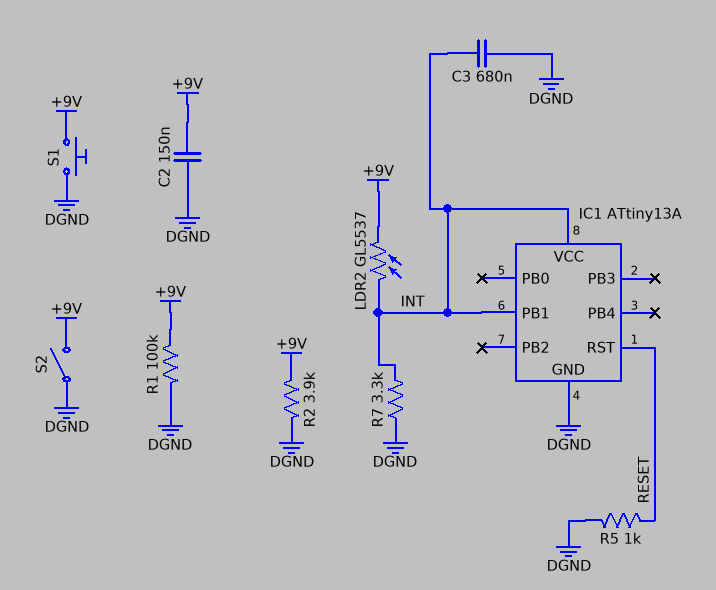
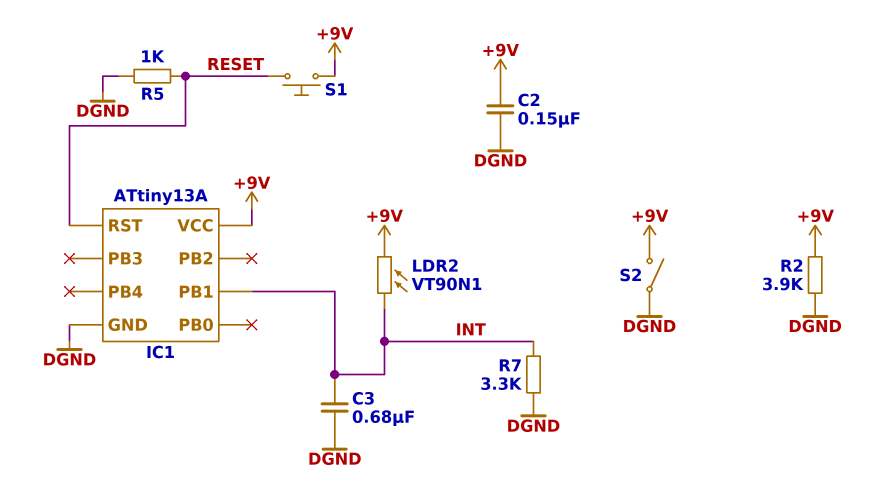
IC1 pin VCC: INT -> +9V
LDR2: GL5537 (+9V, INT) -> VT90N1 (+9V, INT)
R1: 100k (+9V, DGND) -> none
S1: button (+9V, DGND) -> button (+9V, RESET)

